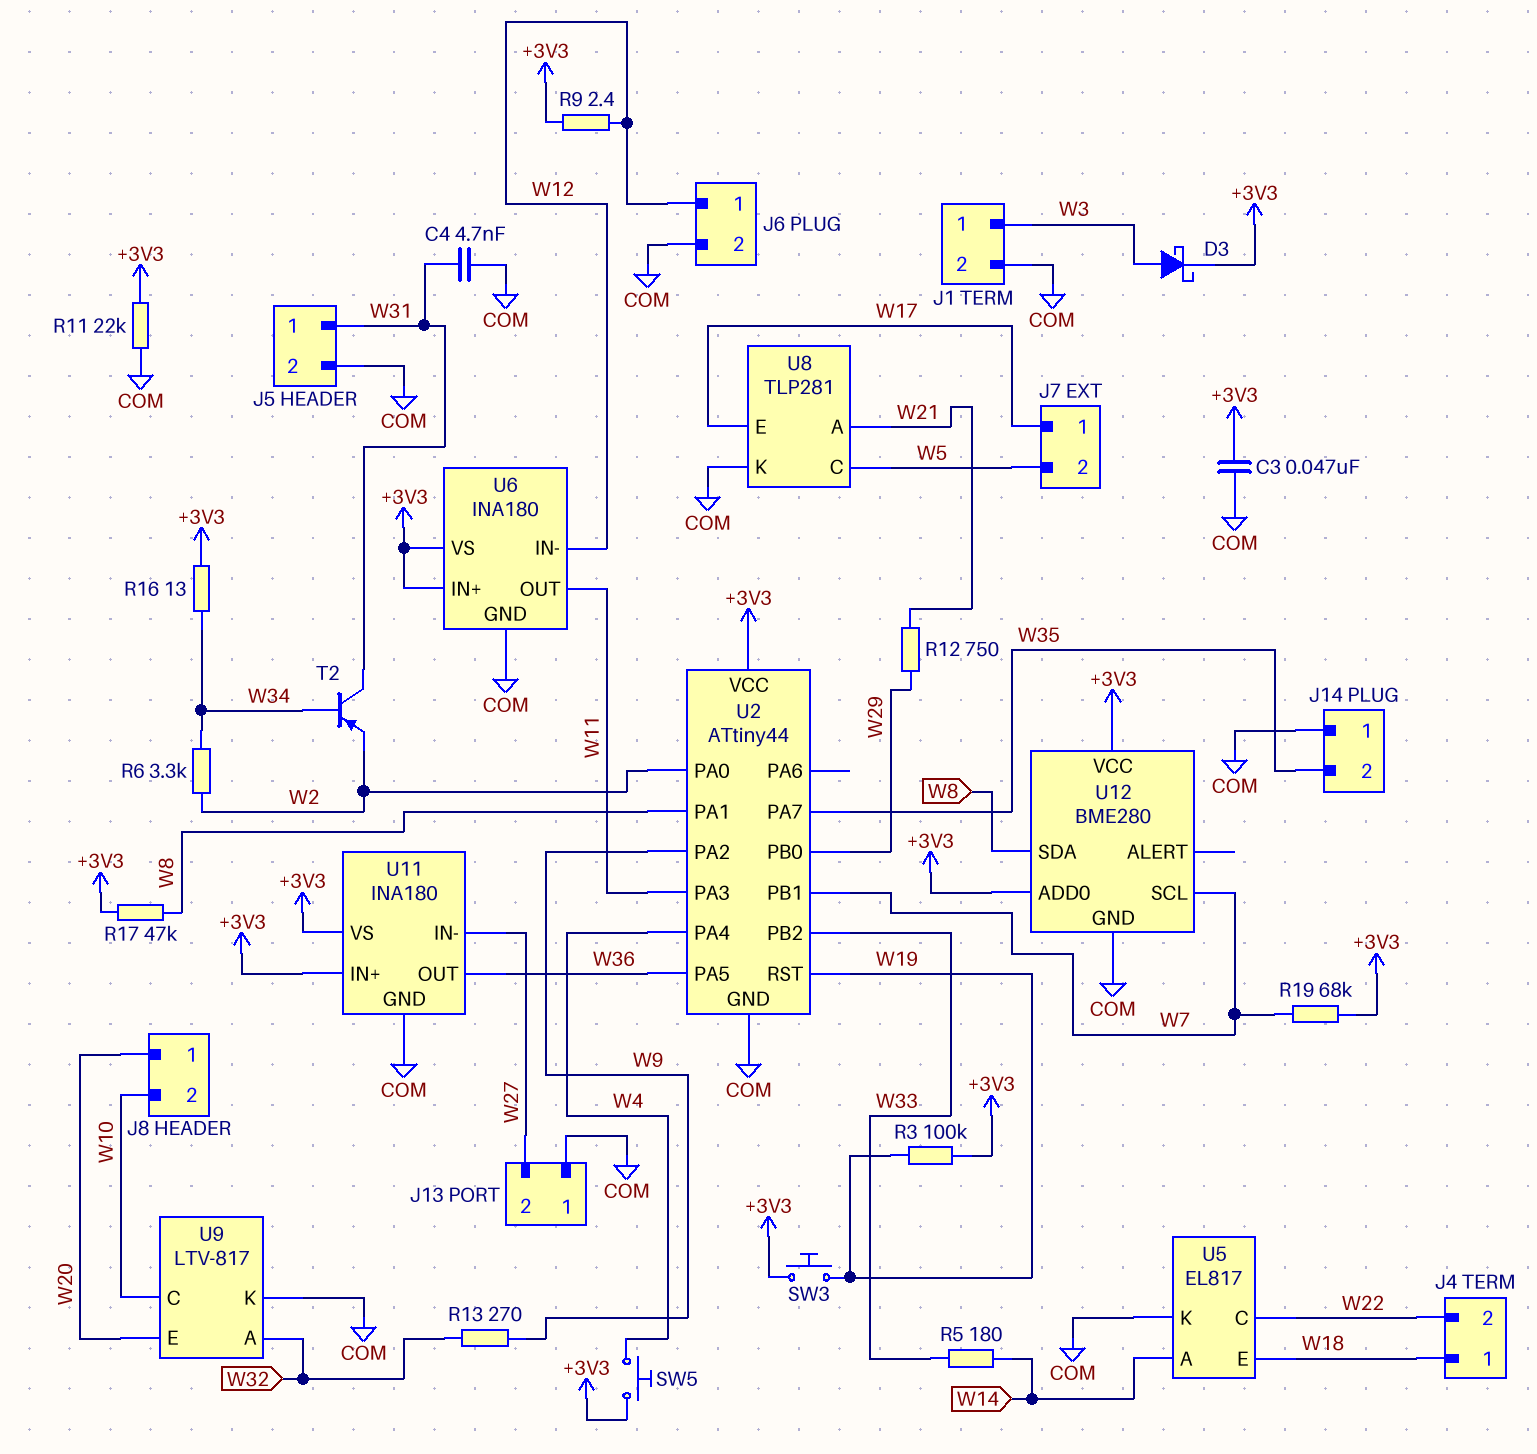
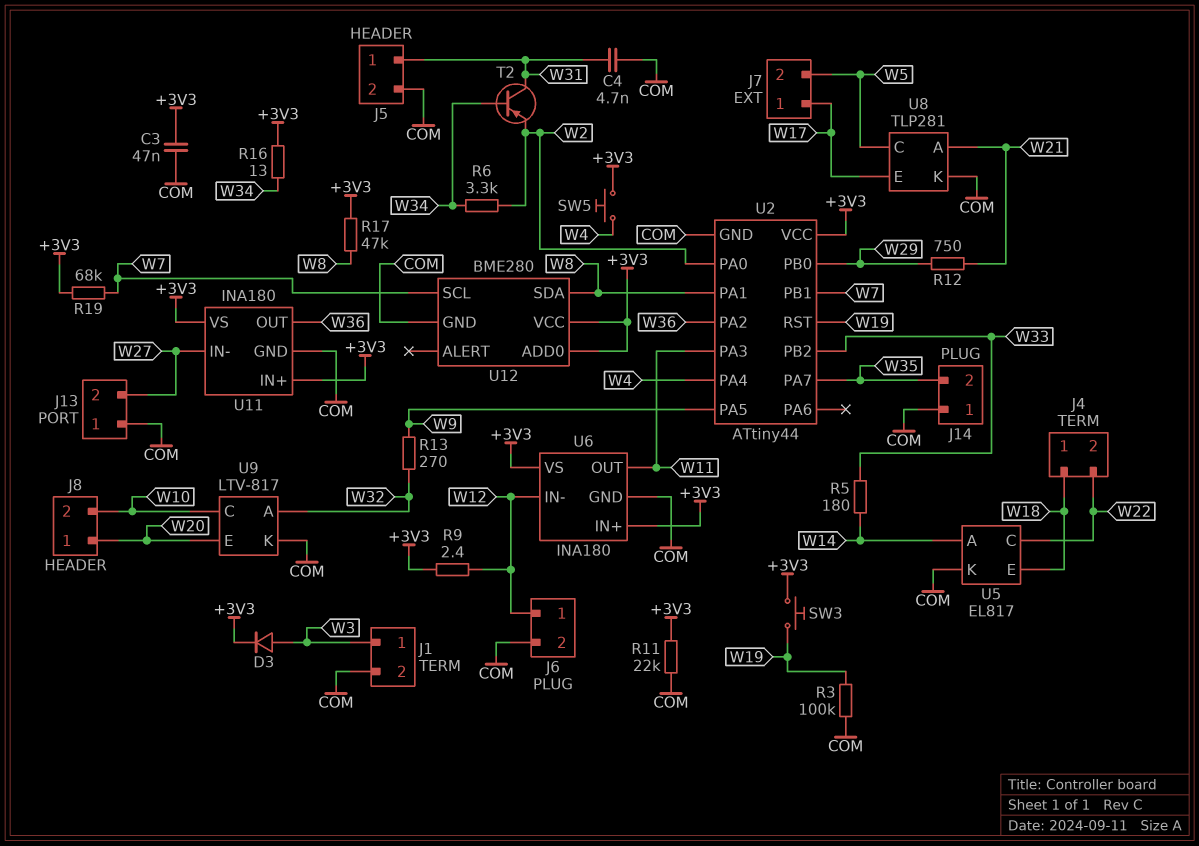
D3: schottky (A W3, K +3V3) -> diode (A W3, K +3V3)
R3: 100k (+3V3, W19) -> 100k (COM, W19)
U2 pin PA2: W9 -> W36
U2 pin PA5: W36 -> W9

